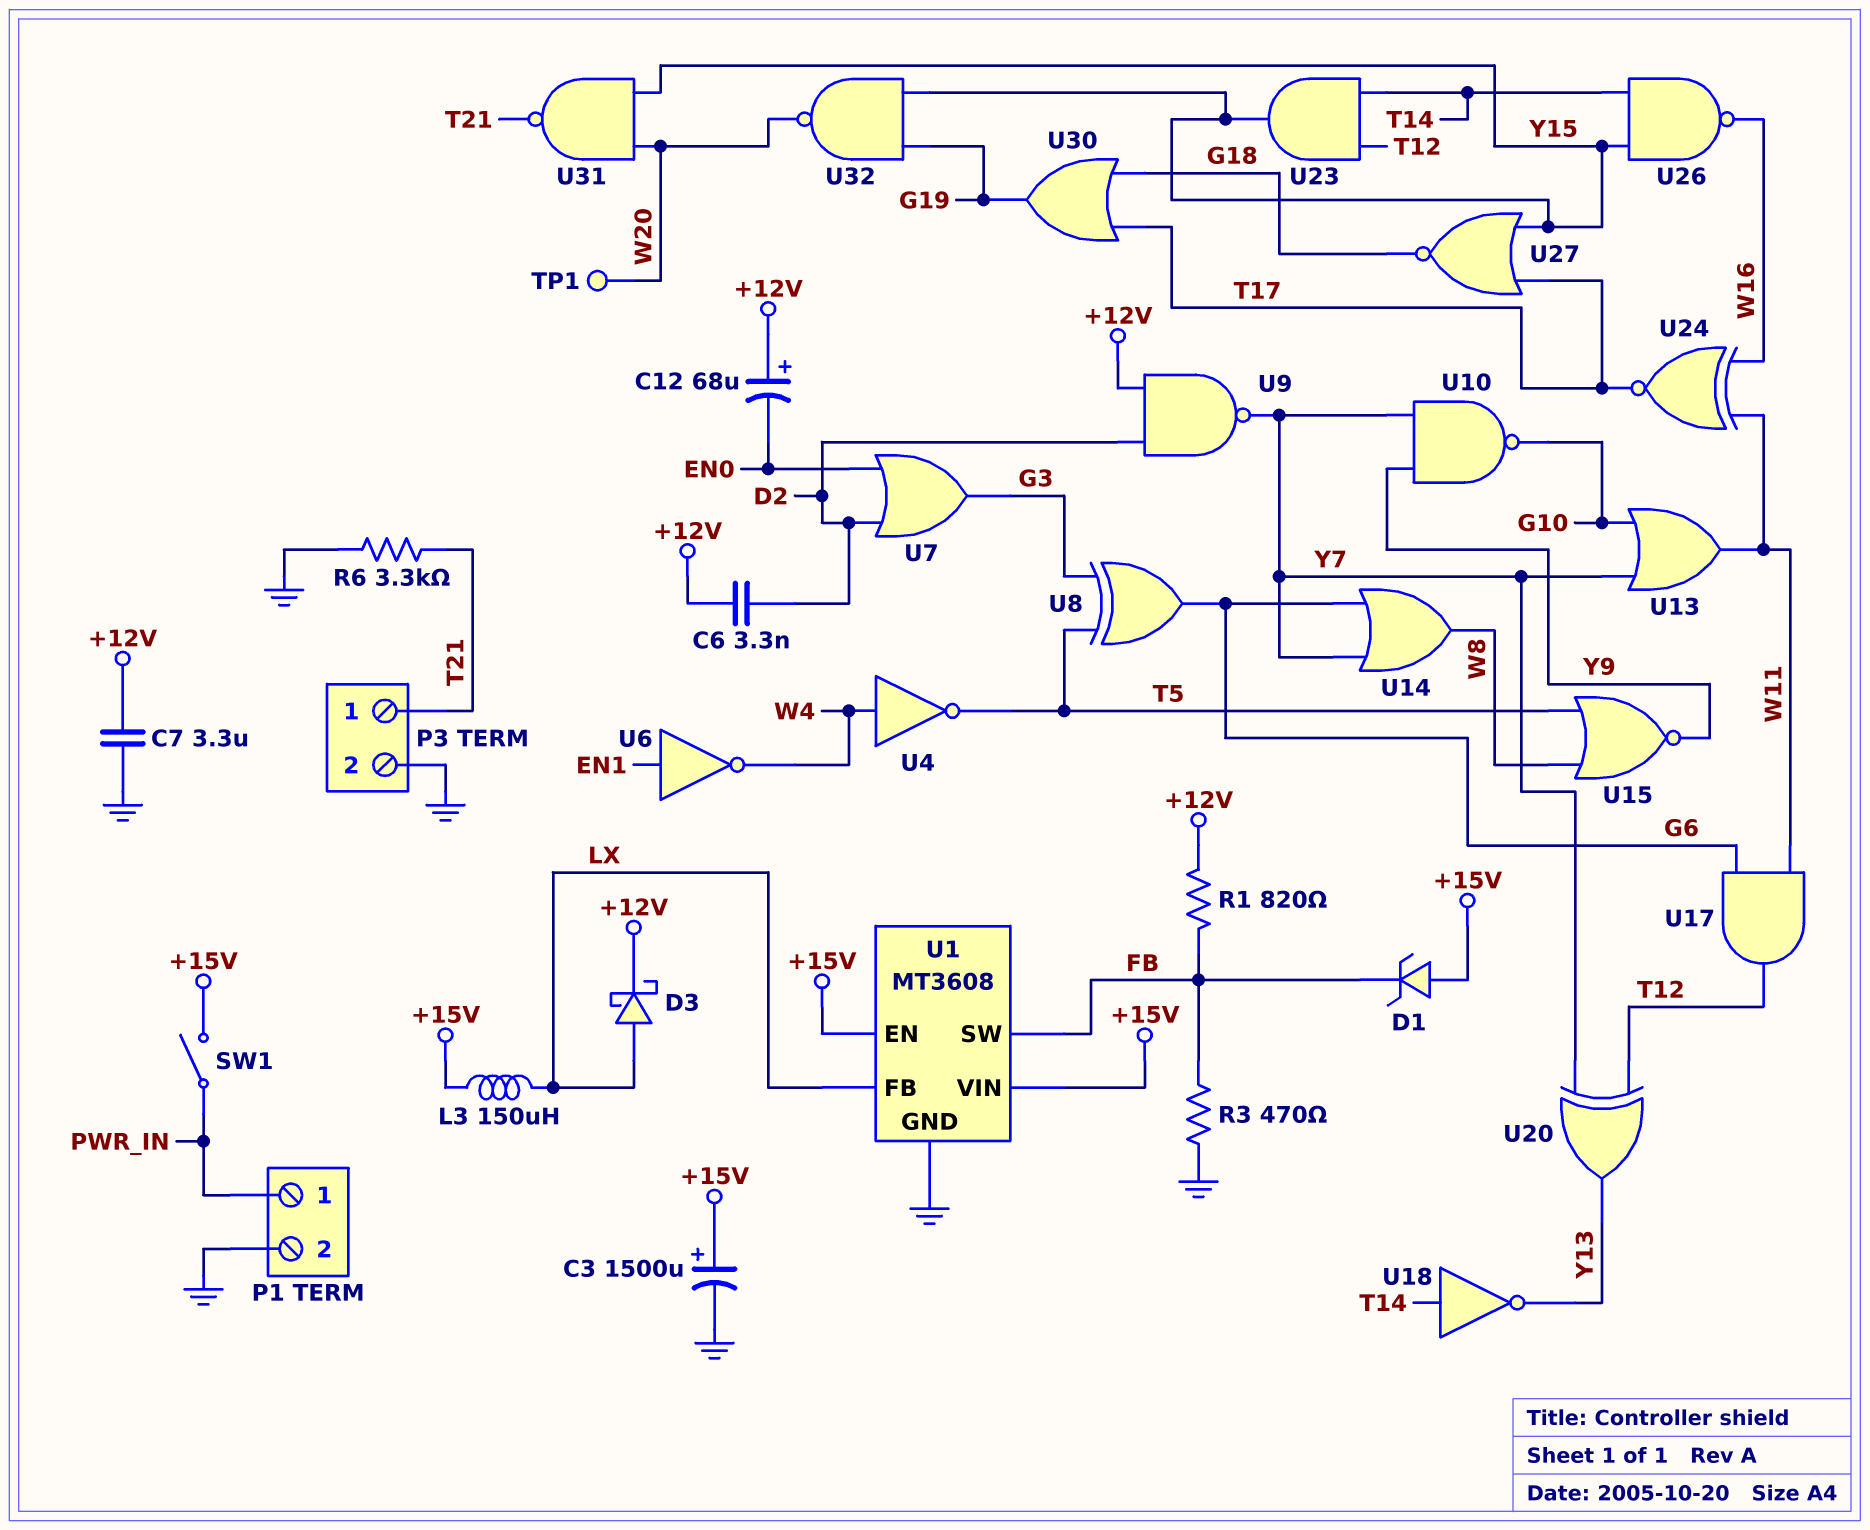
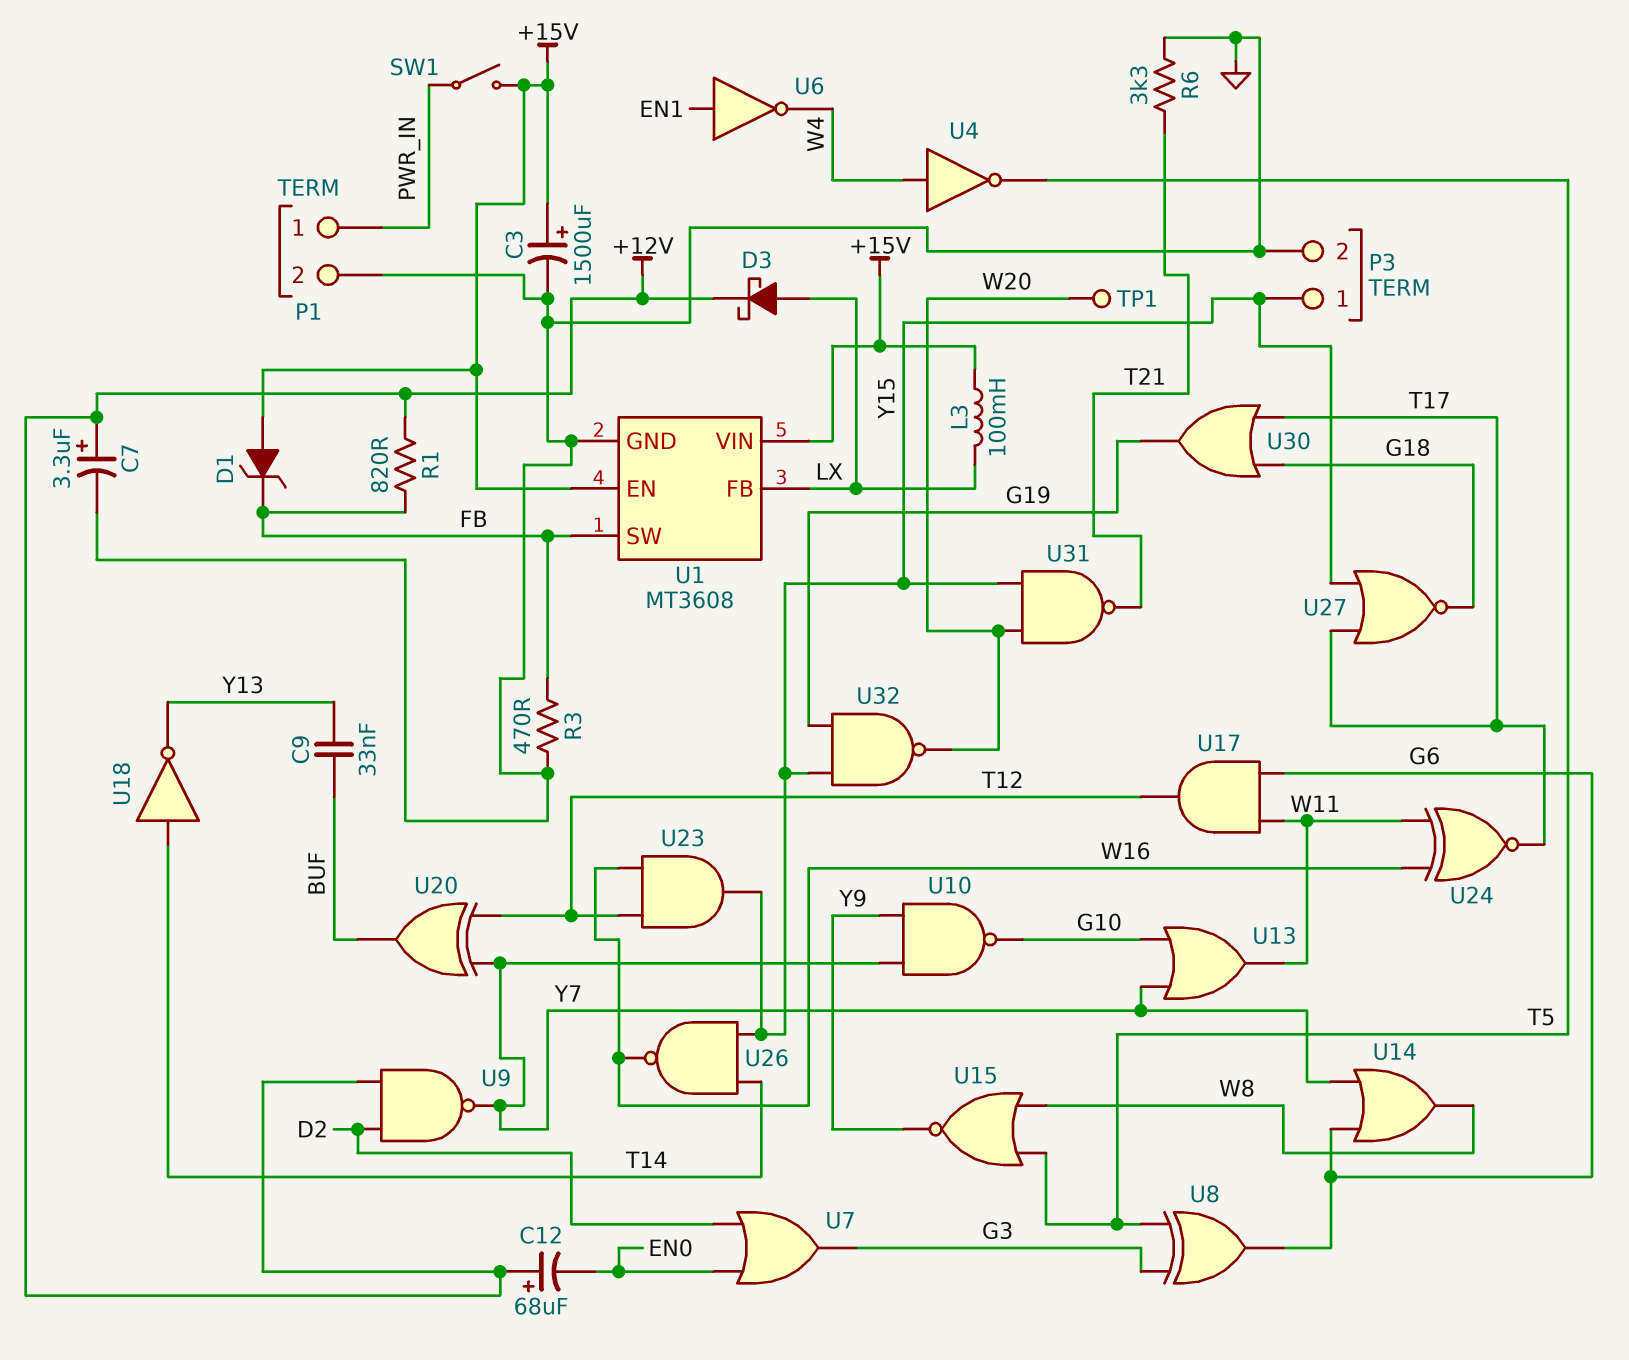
C6: 3.3nF (+12V, D2) -> none
C7: 3.3uF (+12V, GND) -> 3.3uF (plus +12V, minus GND)
C9: none -> 33nF (BUF, Y13)
L3: 150uH (+15V, LX) -> 100mH (+15V, LX)
P3 pin 1: T21 -> Y15
U20: XOR (in T12, in Y7, out Y13) -> XOR (in T12, in Y7, out BUF)
U23: AND (in T12, in T14, out Y15) -> AND (in T12, in W16, out Y15)

